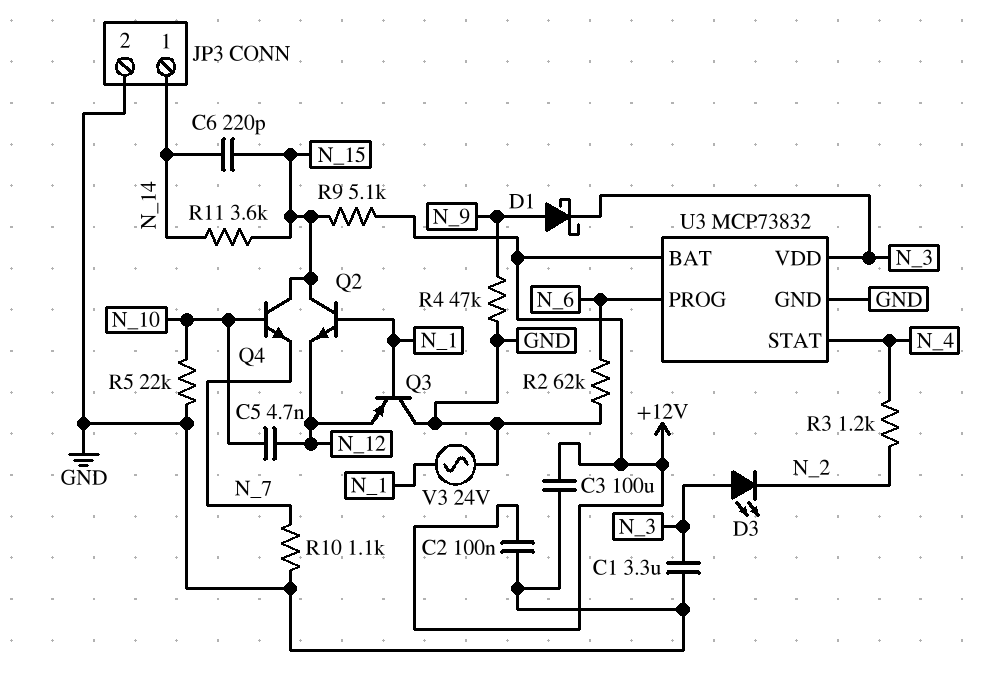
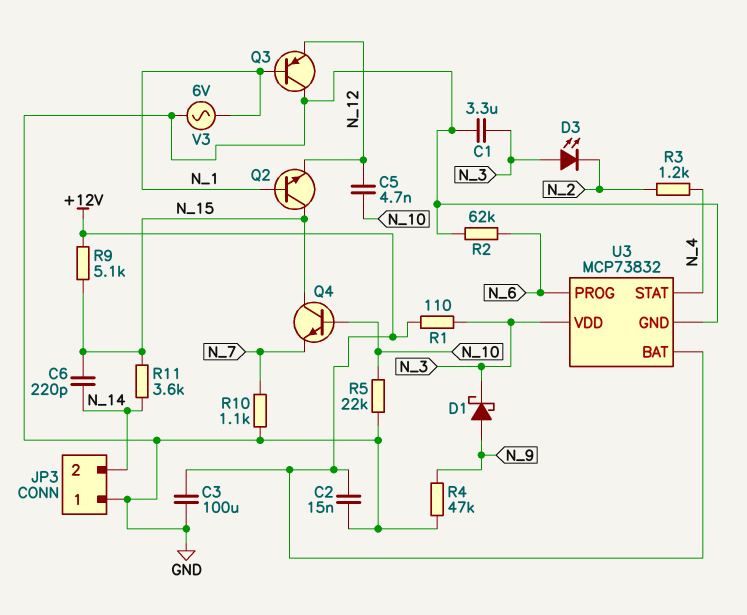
C2: 100nF (+12V, GND) -> 15nF (+12V, GND)
JP3 pin 1: N_14 -> GND
JP3 pin 2: GND -> N_14
R1: none -> 110 (+12V, N_3)
V3: AC 24V (GND, N_1) -> AC 6V (GND, N_1)

